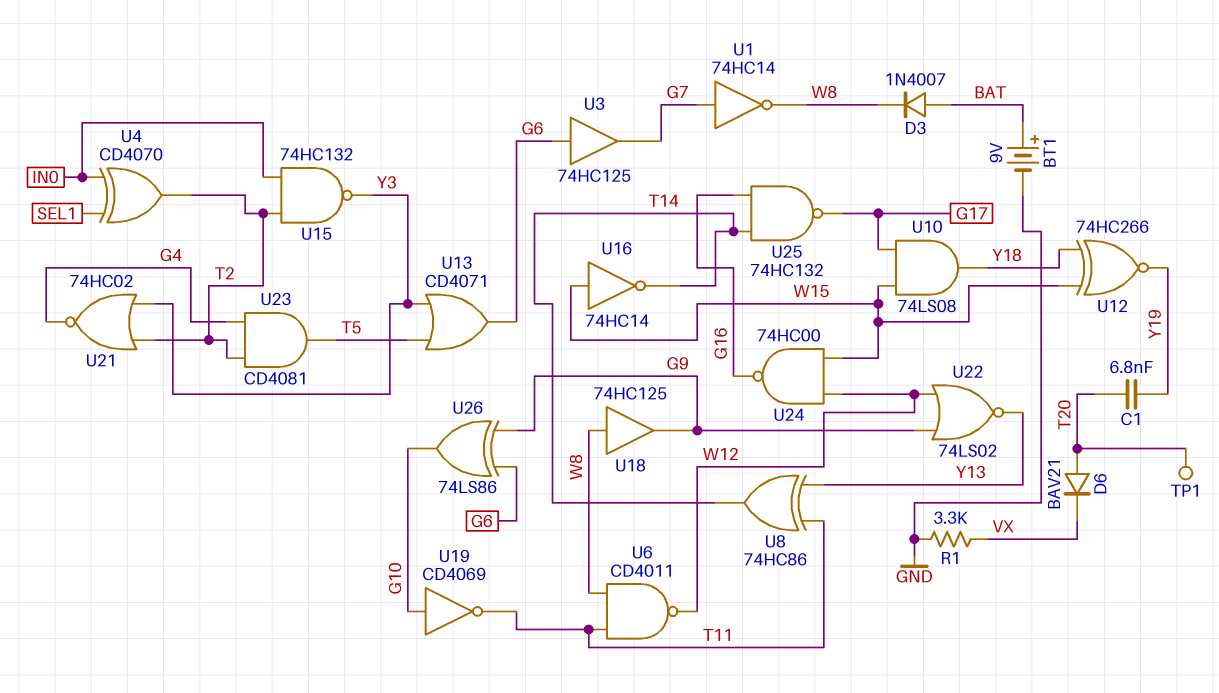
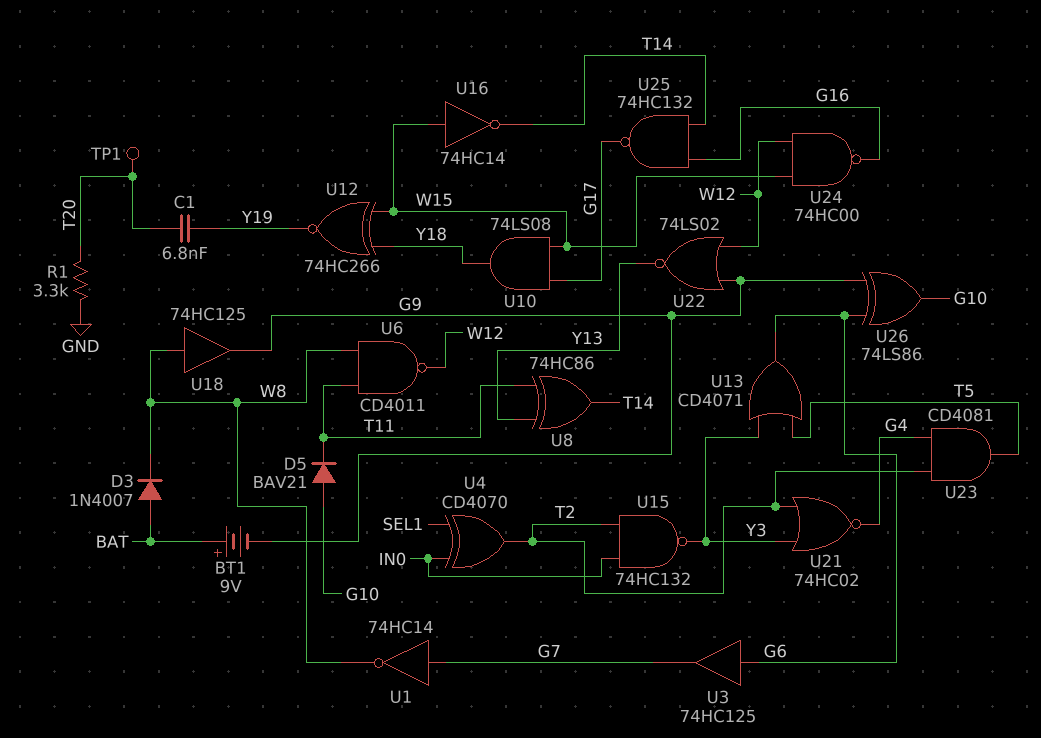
BT1: 9V (plus BAT, minus GND) -> 9V (plus BAT, minus G9)
D5: none -> diode BAV21 (A G10, K T11)
D6: diode BAV21 (A T20, K VX) -> none
R1: 3.3k (GND, VX) -> 3.3k (GND, T20)
U19: NOT CD4069 (in G10, out T11) -> none

